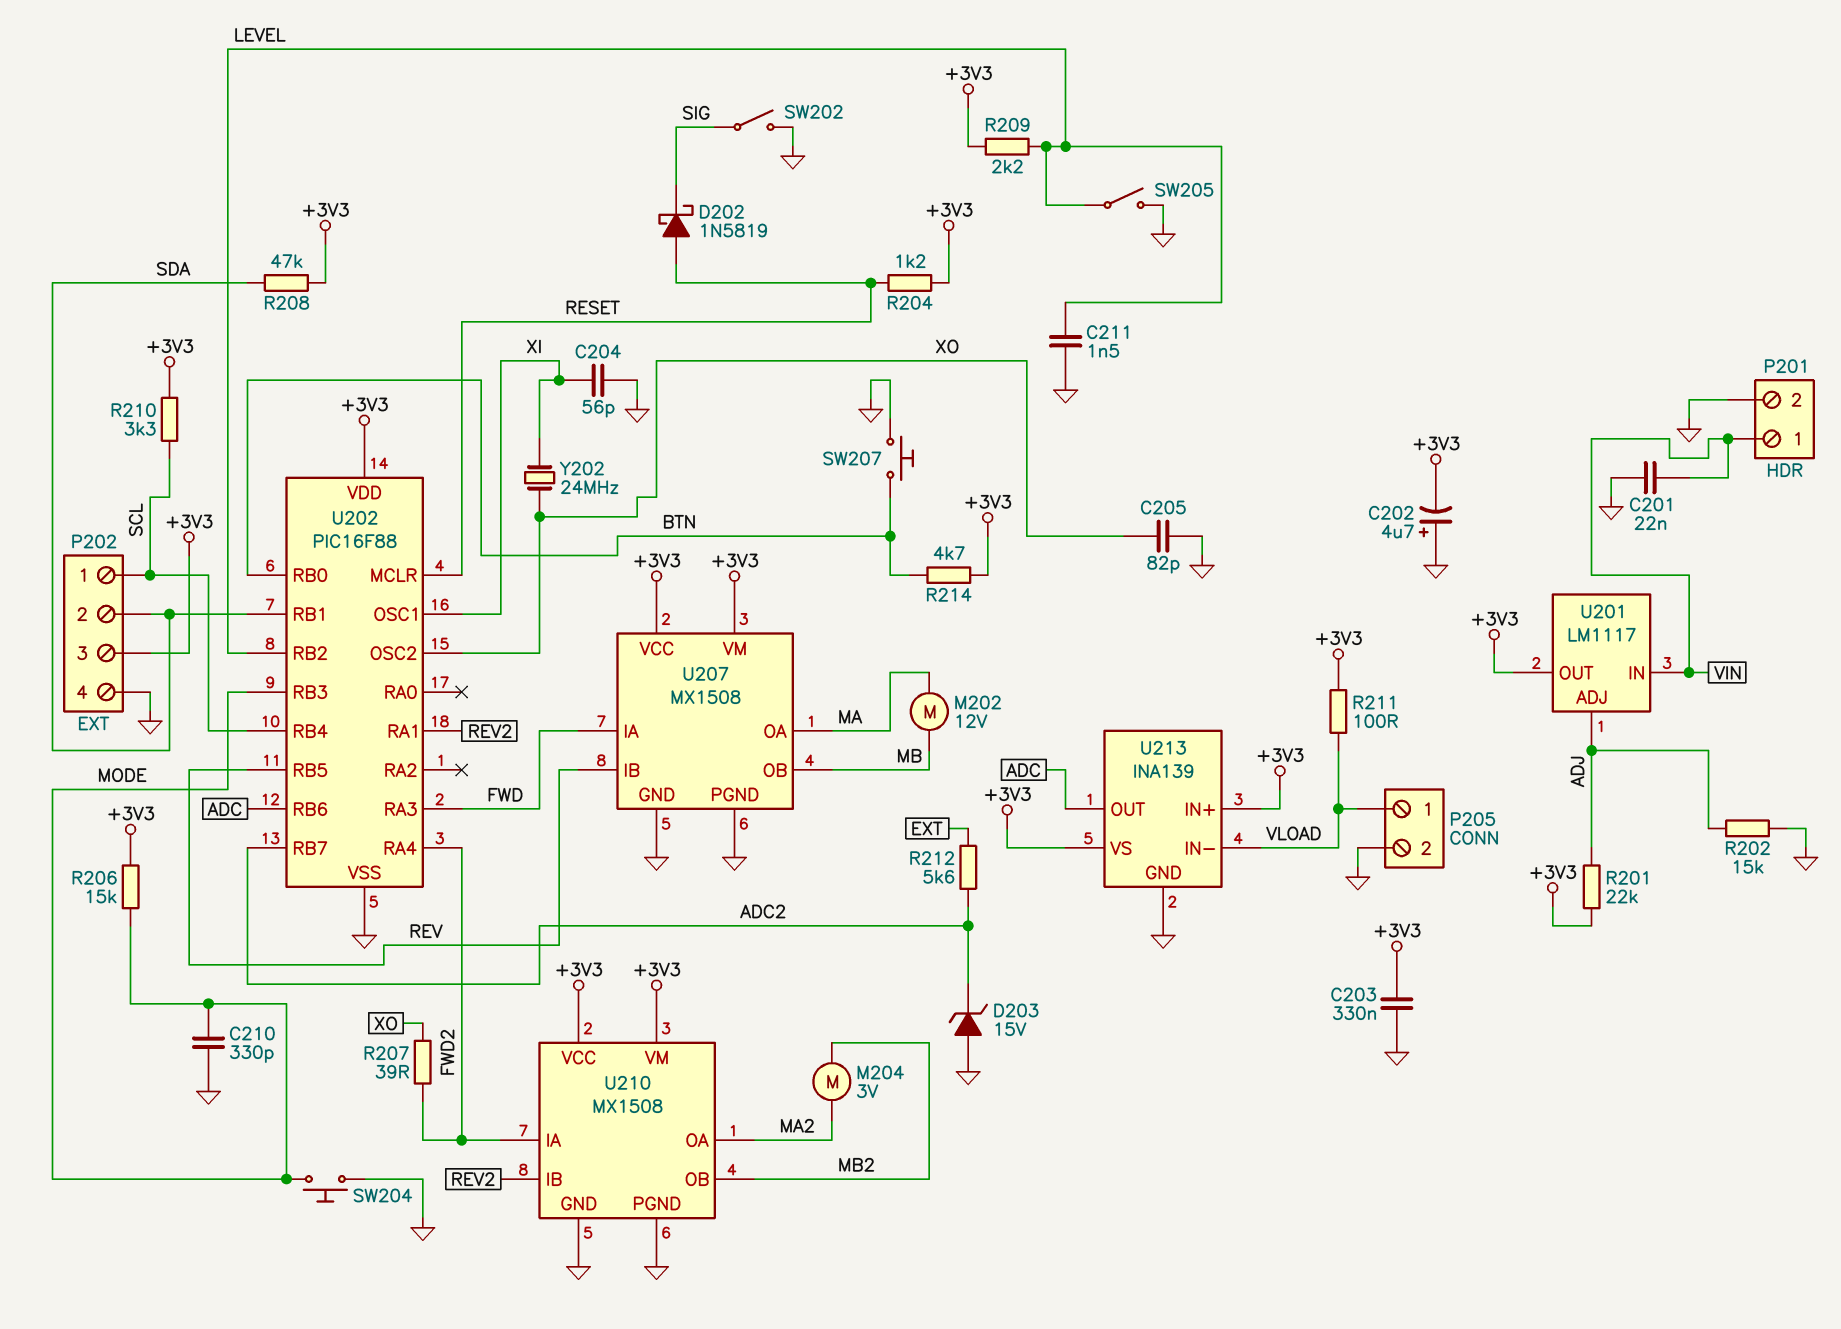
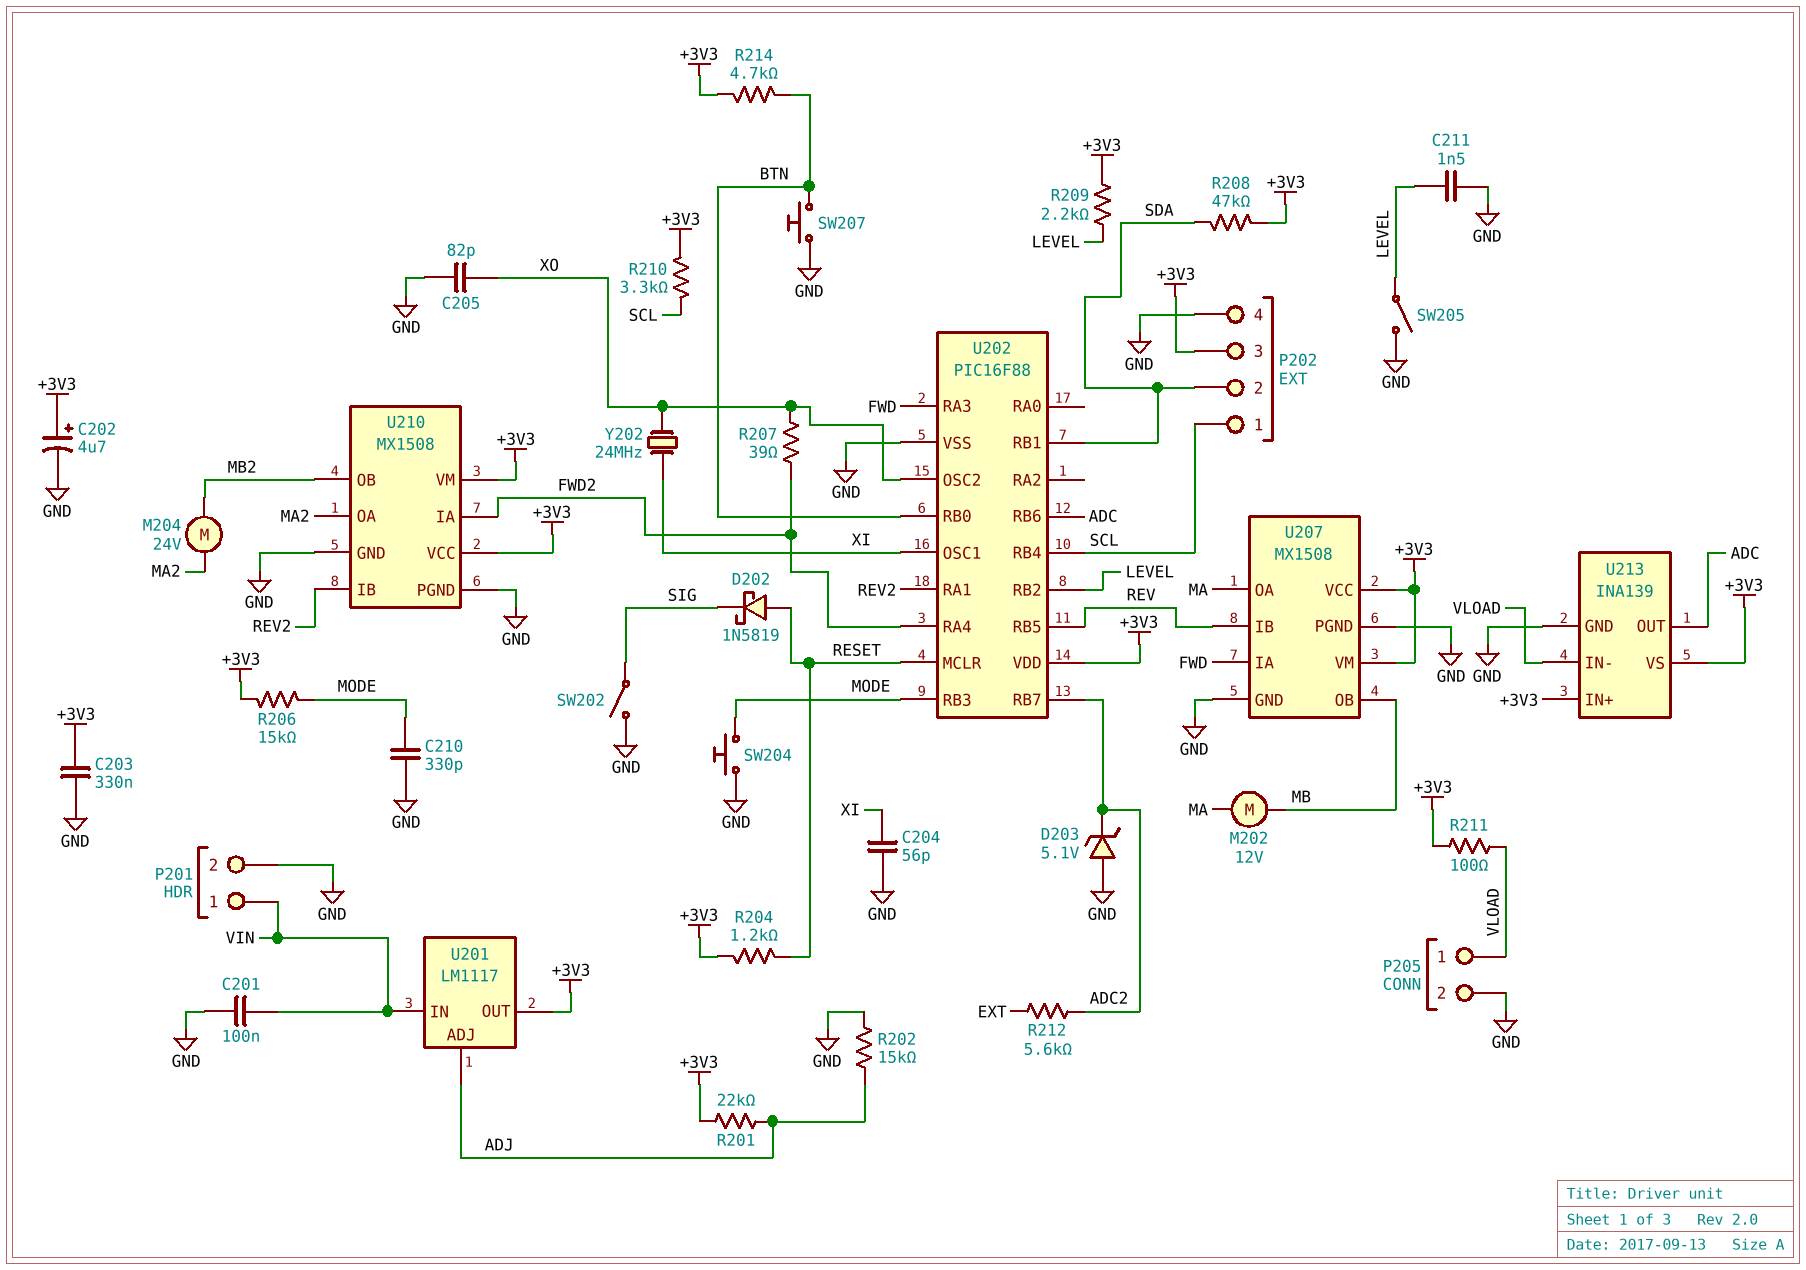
C201: 22nF (GND, VIN) -> 100nF (GND, VIN)
C202: 4.7uF (plus GND, minus +3V3) -> 4.7uF (plus +3V3, minus GND)
D203: zener 15V (A GND, K ADC2) -> zener 5.1V (A GND, K ADC2)
M204: motor 3V (MA2, MB2) -> motor 24V (MA2, MB2)

